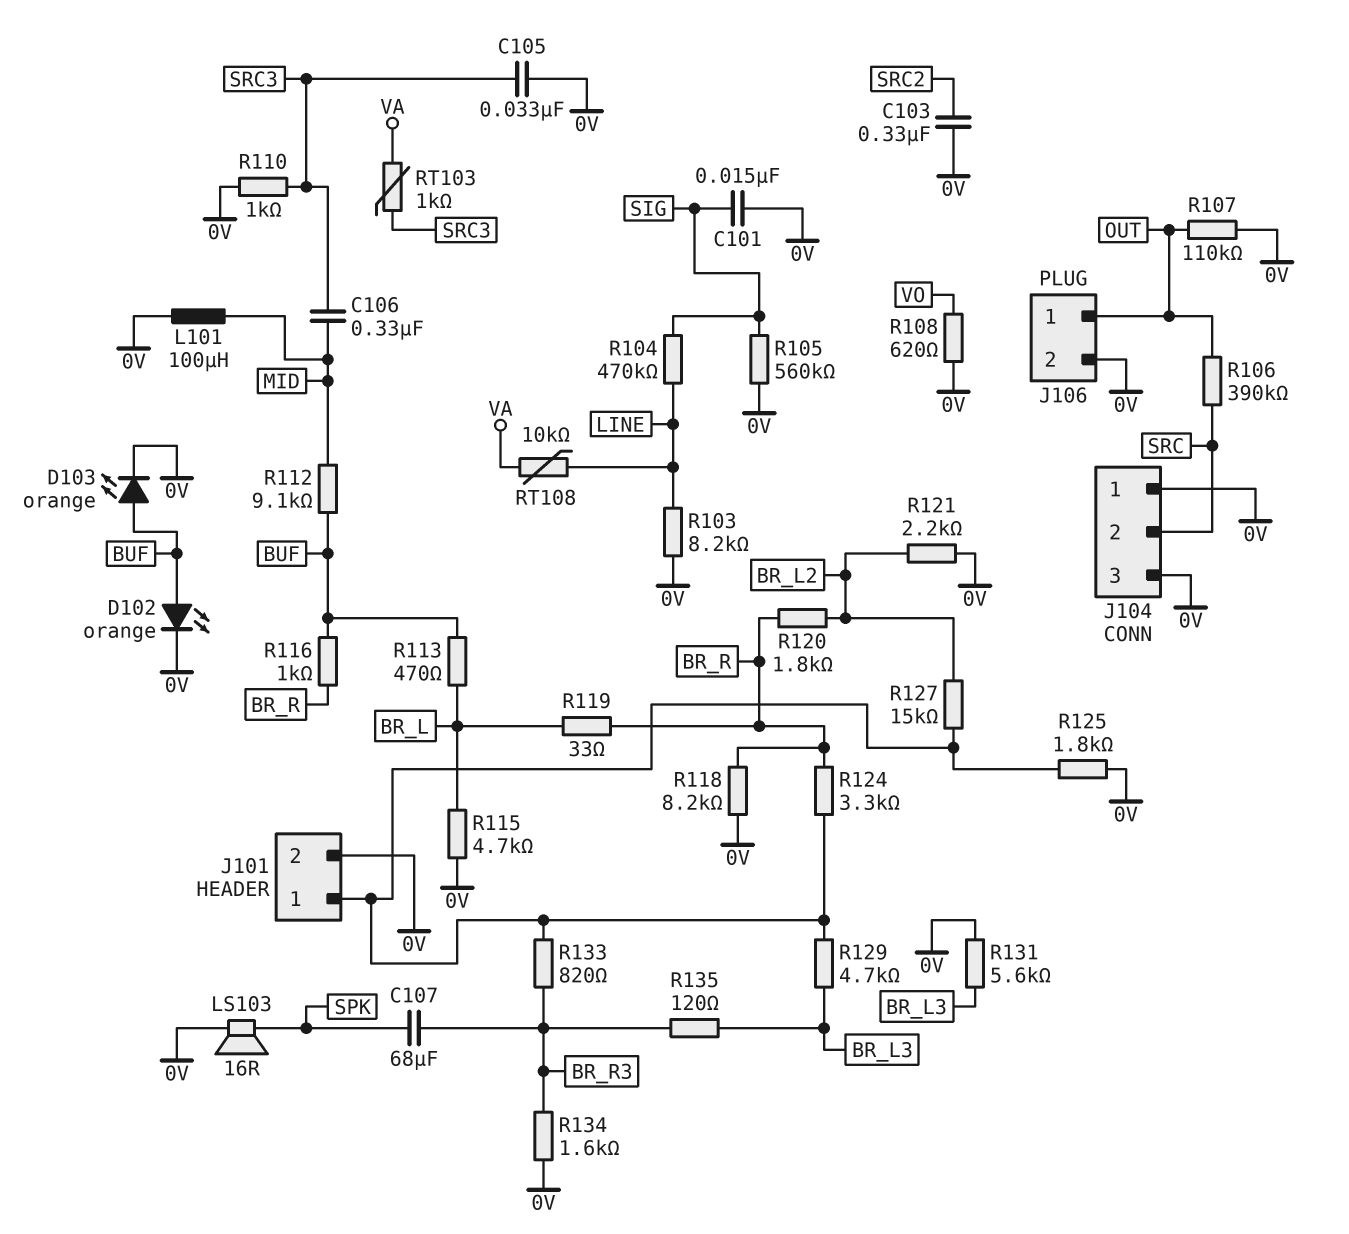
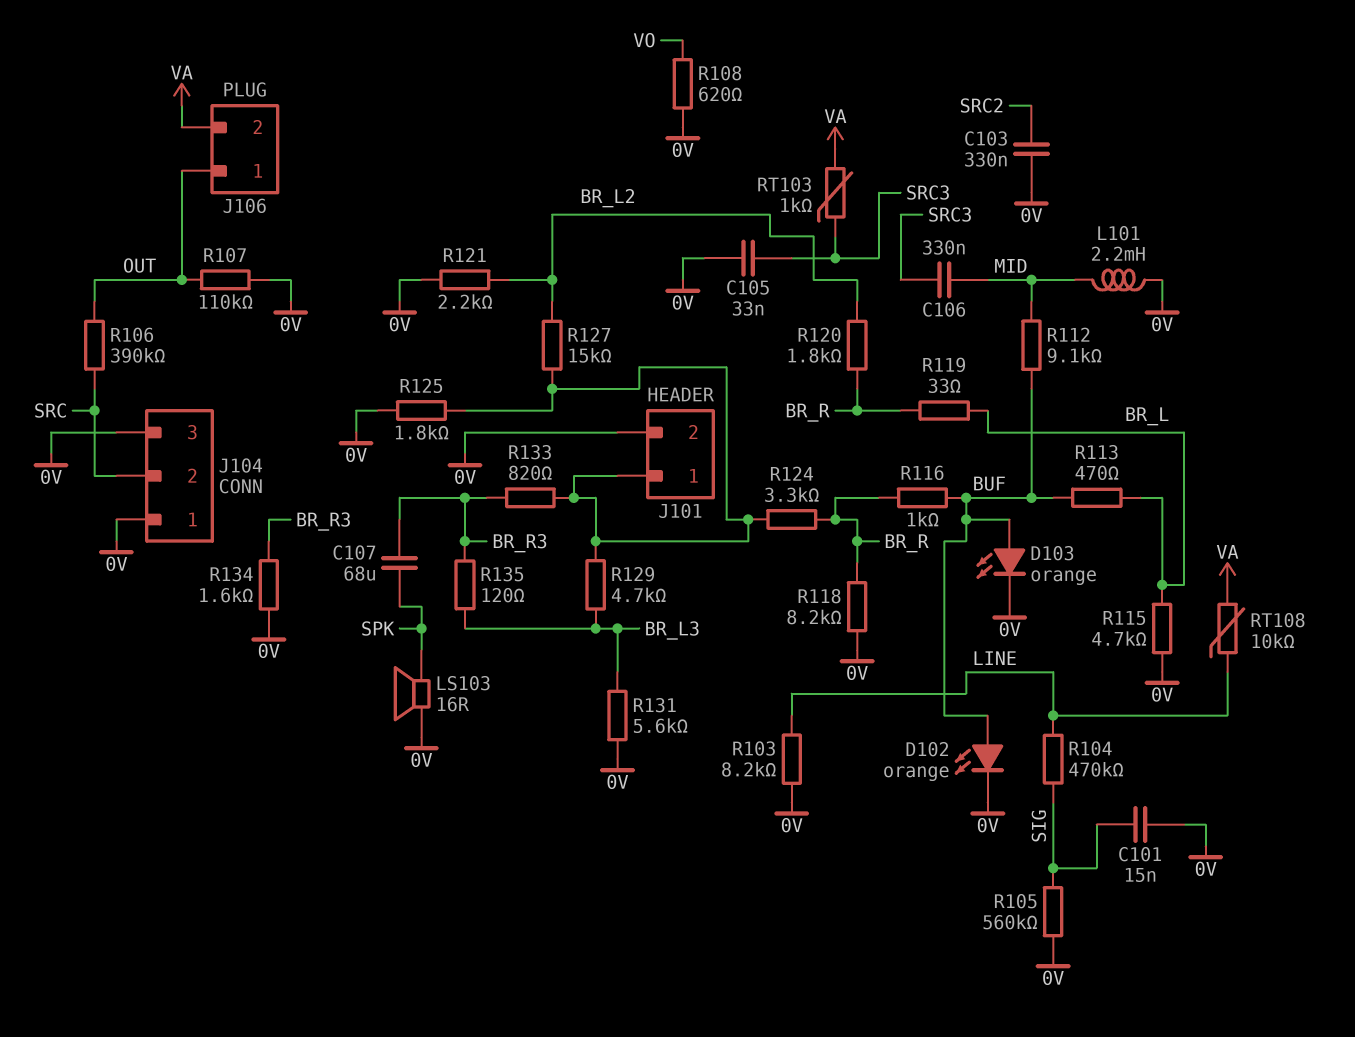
J106 pin 2: 0V -> VA
L101: 100uH (0V, MID) -> 2.2mH (0V, MID)
R110: 1k (0V, SRC3) -> none

